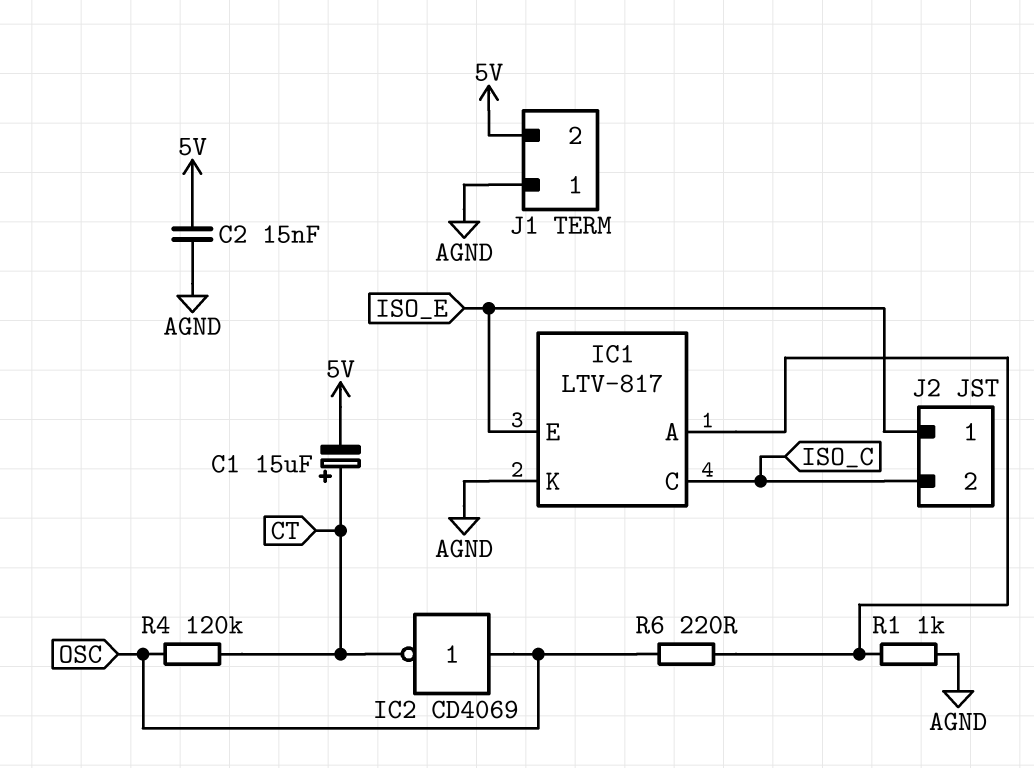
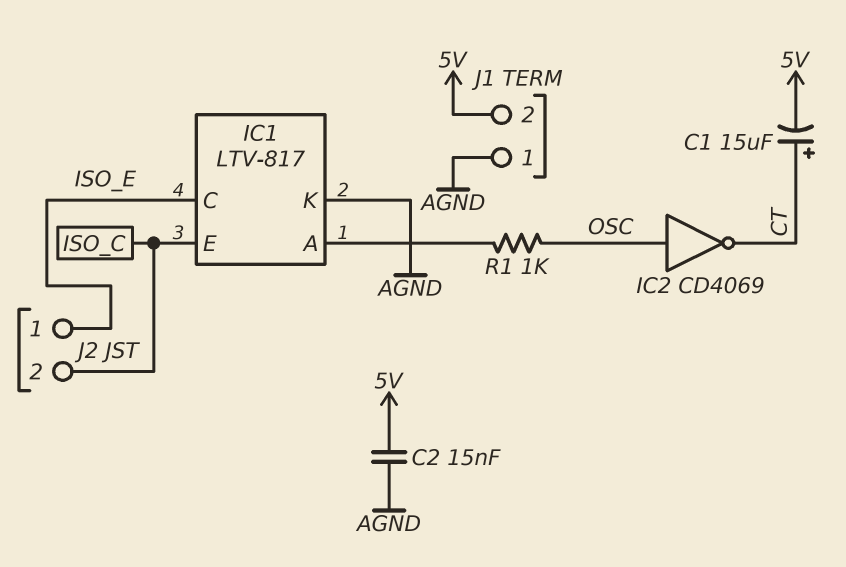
IC1 pin C: ISO_C -> ISO_E
IC1 pin E: ISO_E -> ISO_C
R1: 1k (AGND, IC1/A) -> 1k (IC1/A, OSC)
R4: 120k (CT, OSC) -> none
R6: 220 (IC1/A, OSC) -> none

